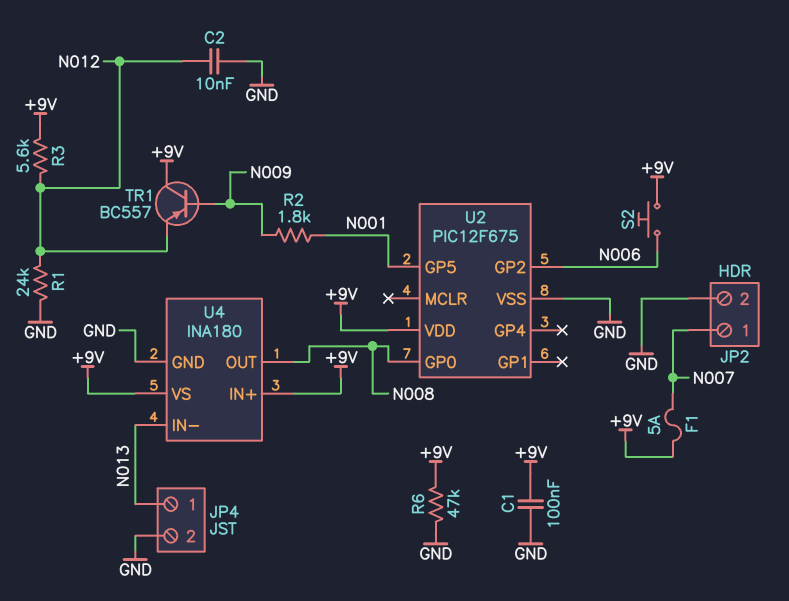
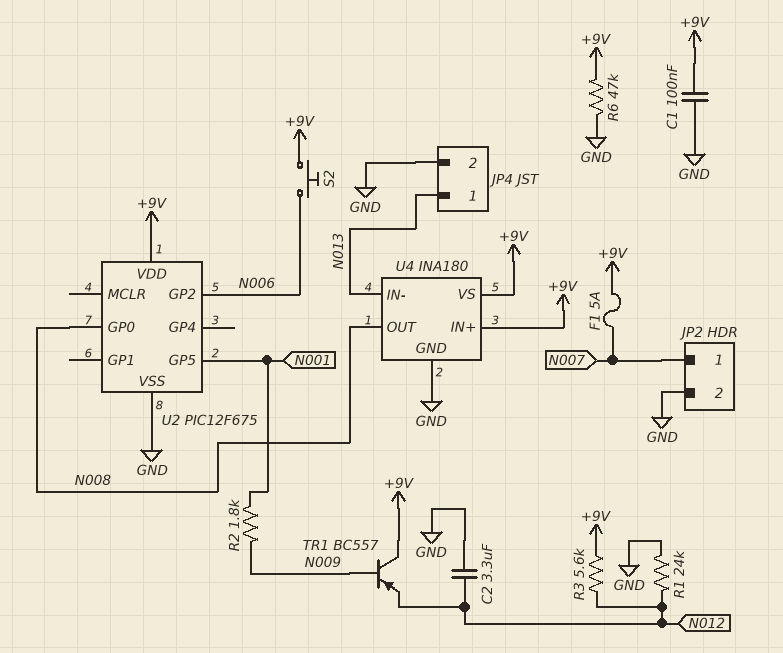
C2: 10nF (GND, N012) -> 3.3uF (GND, N012)

